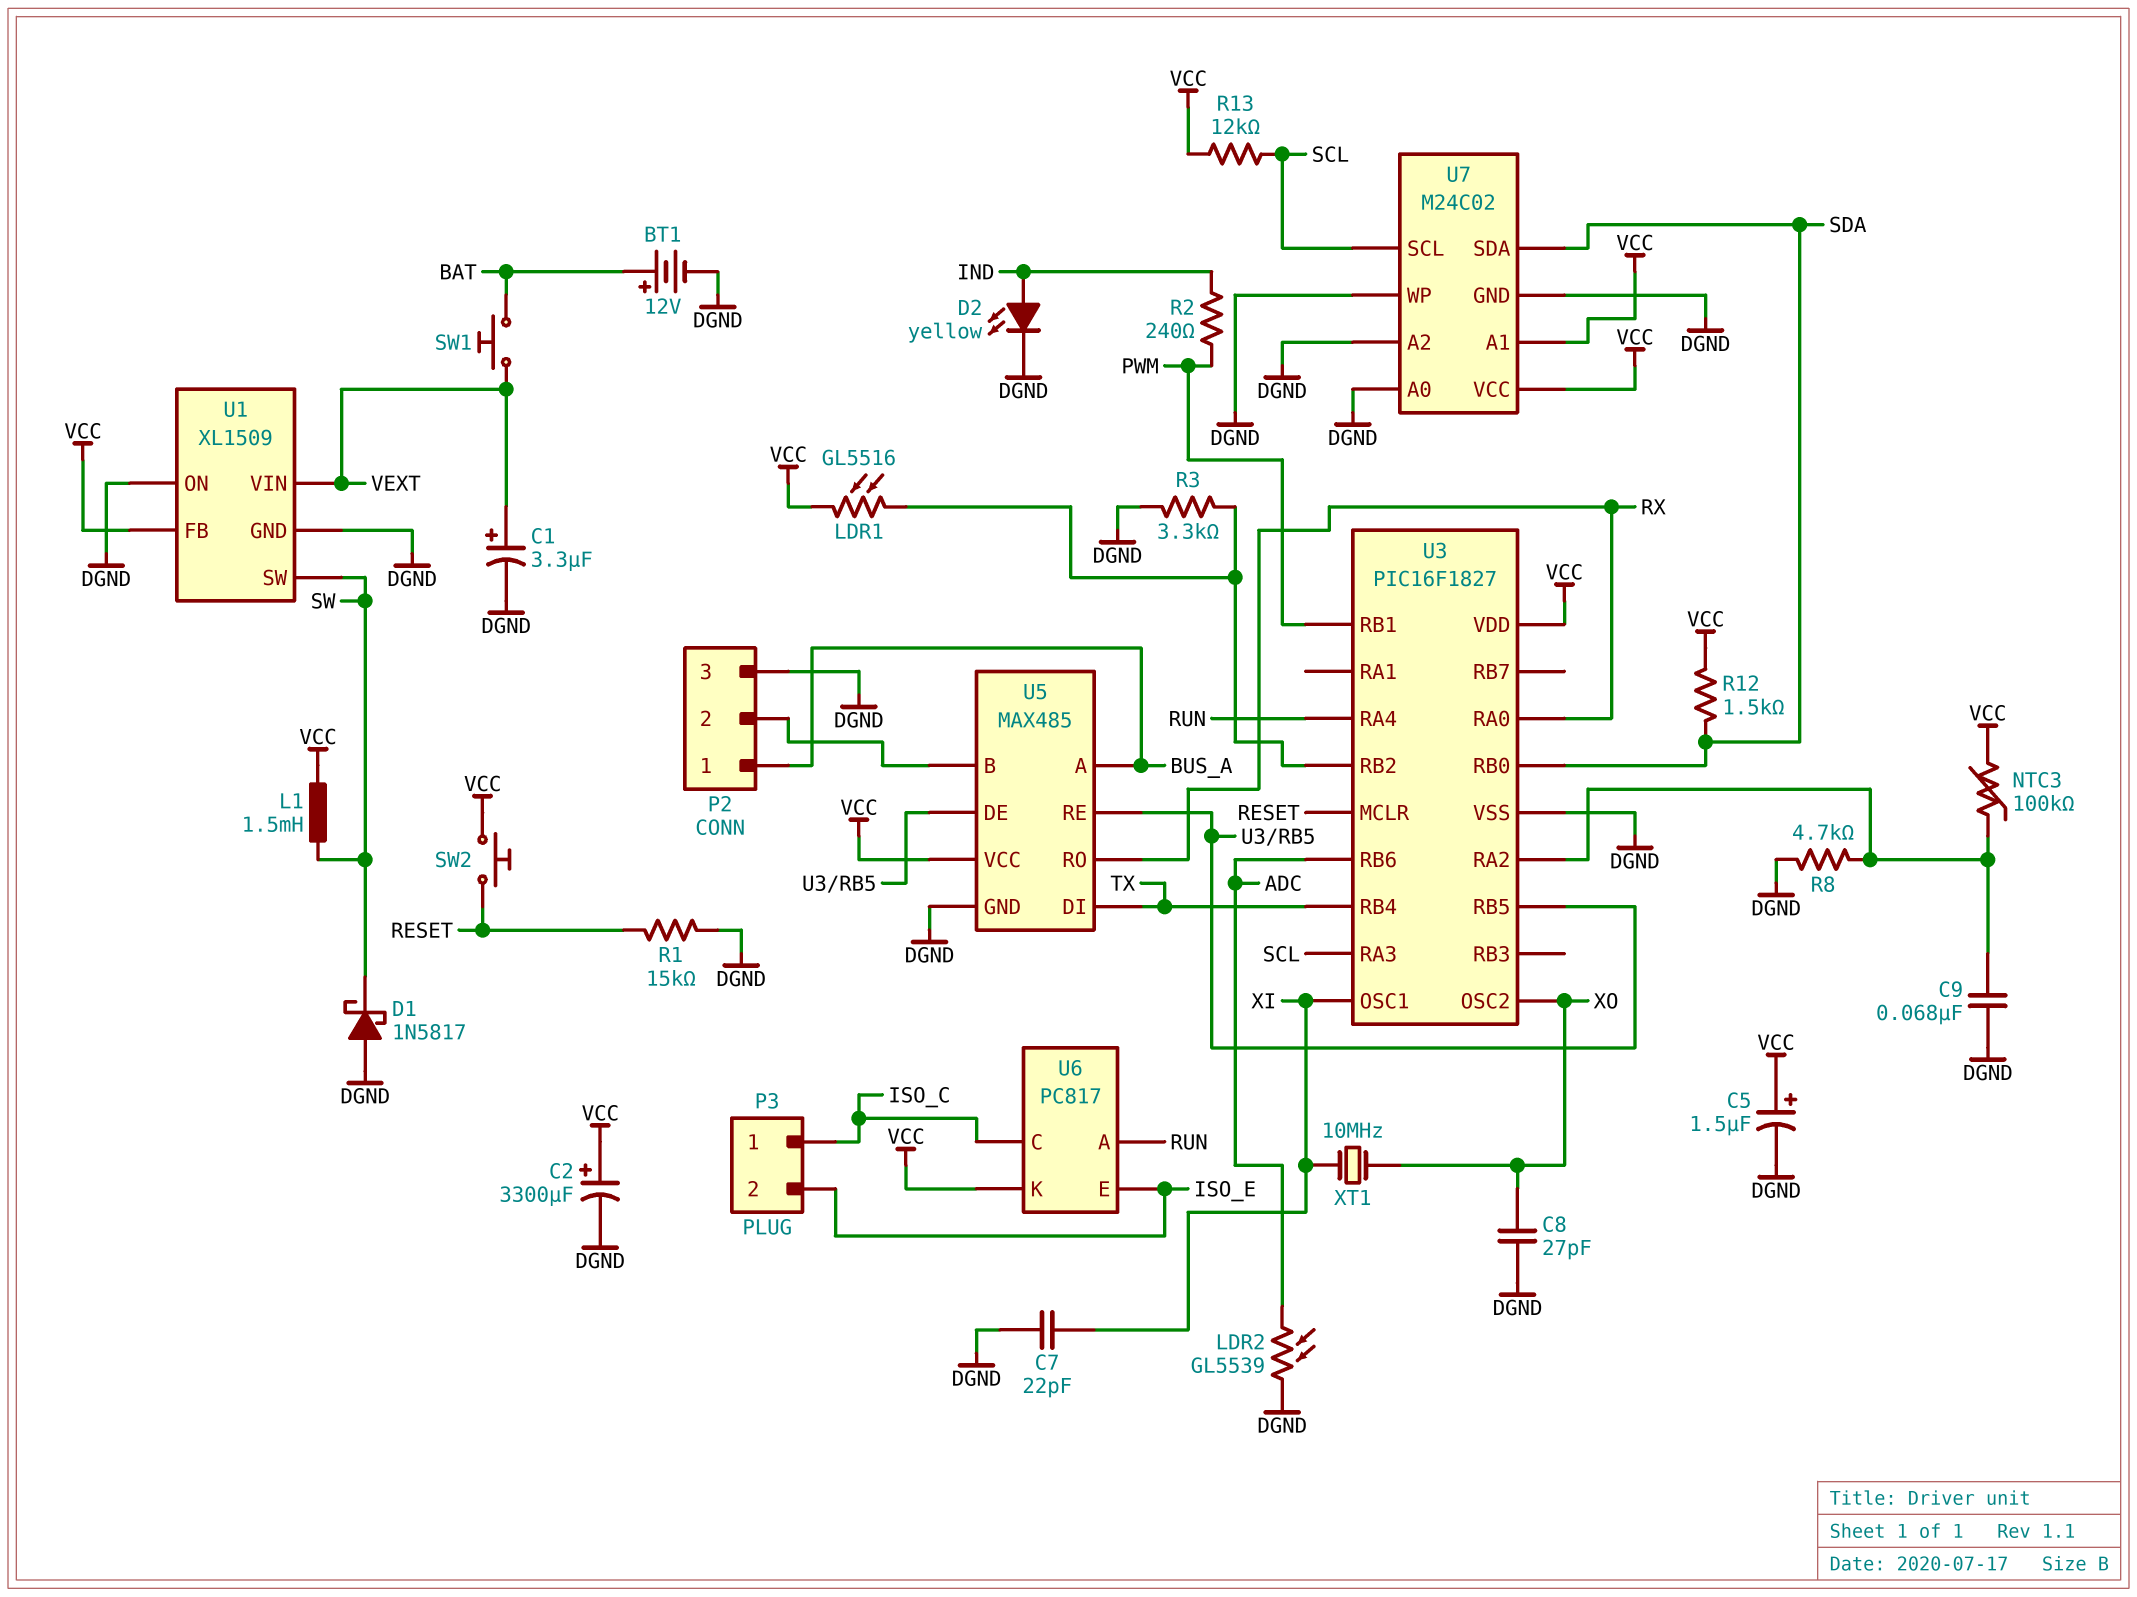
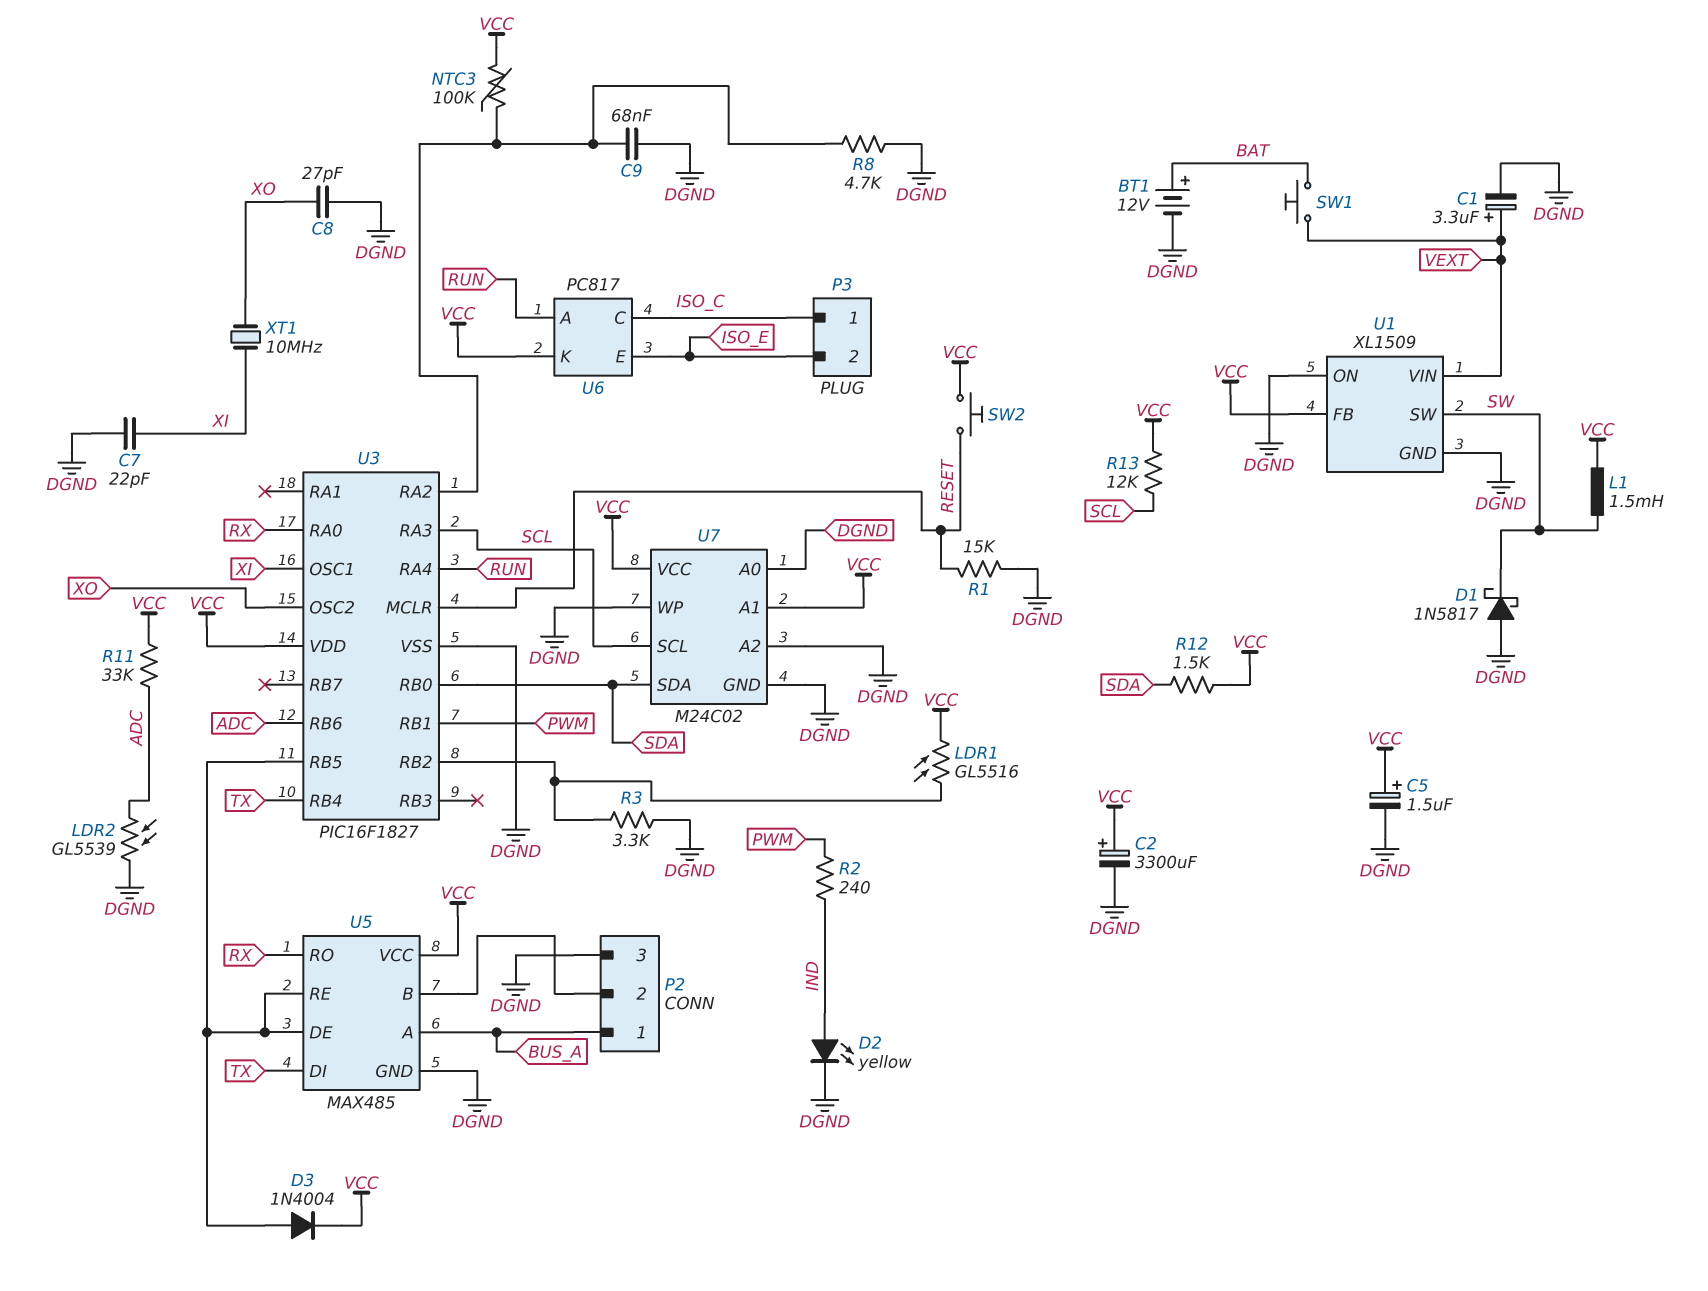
D3: none -> diode 1N4004 (A U3/RB5, K VCC)
R11: none -> 33k (ADC, VCC)

